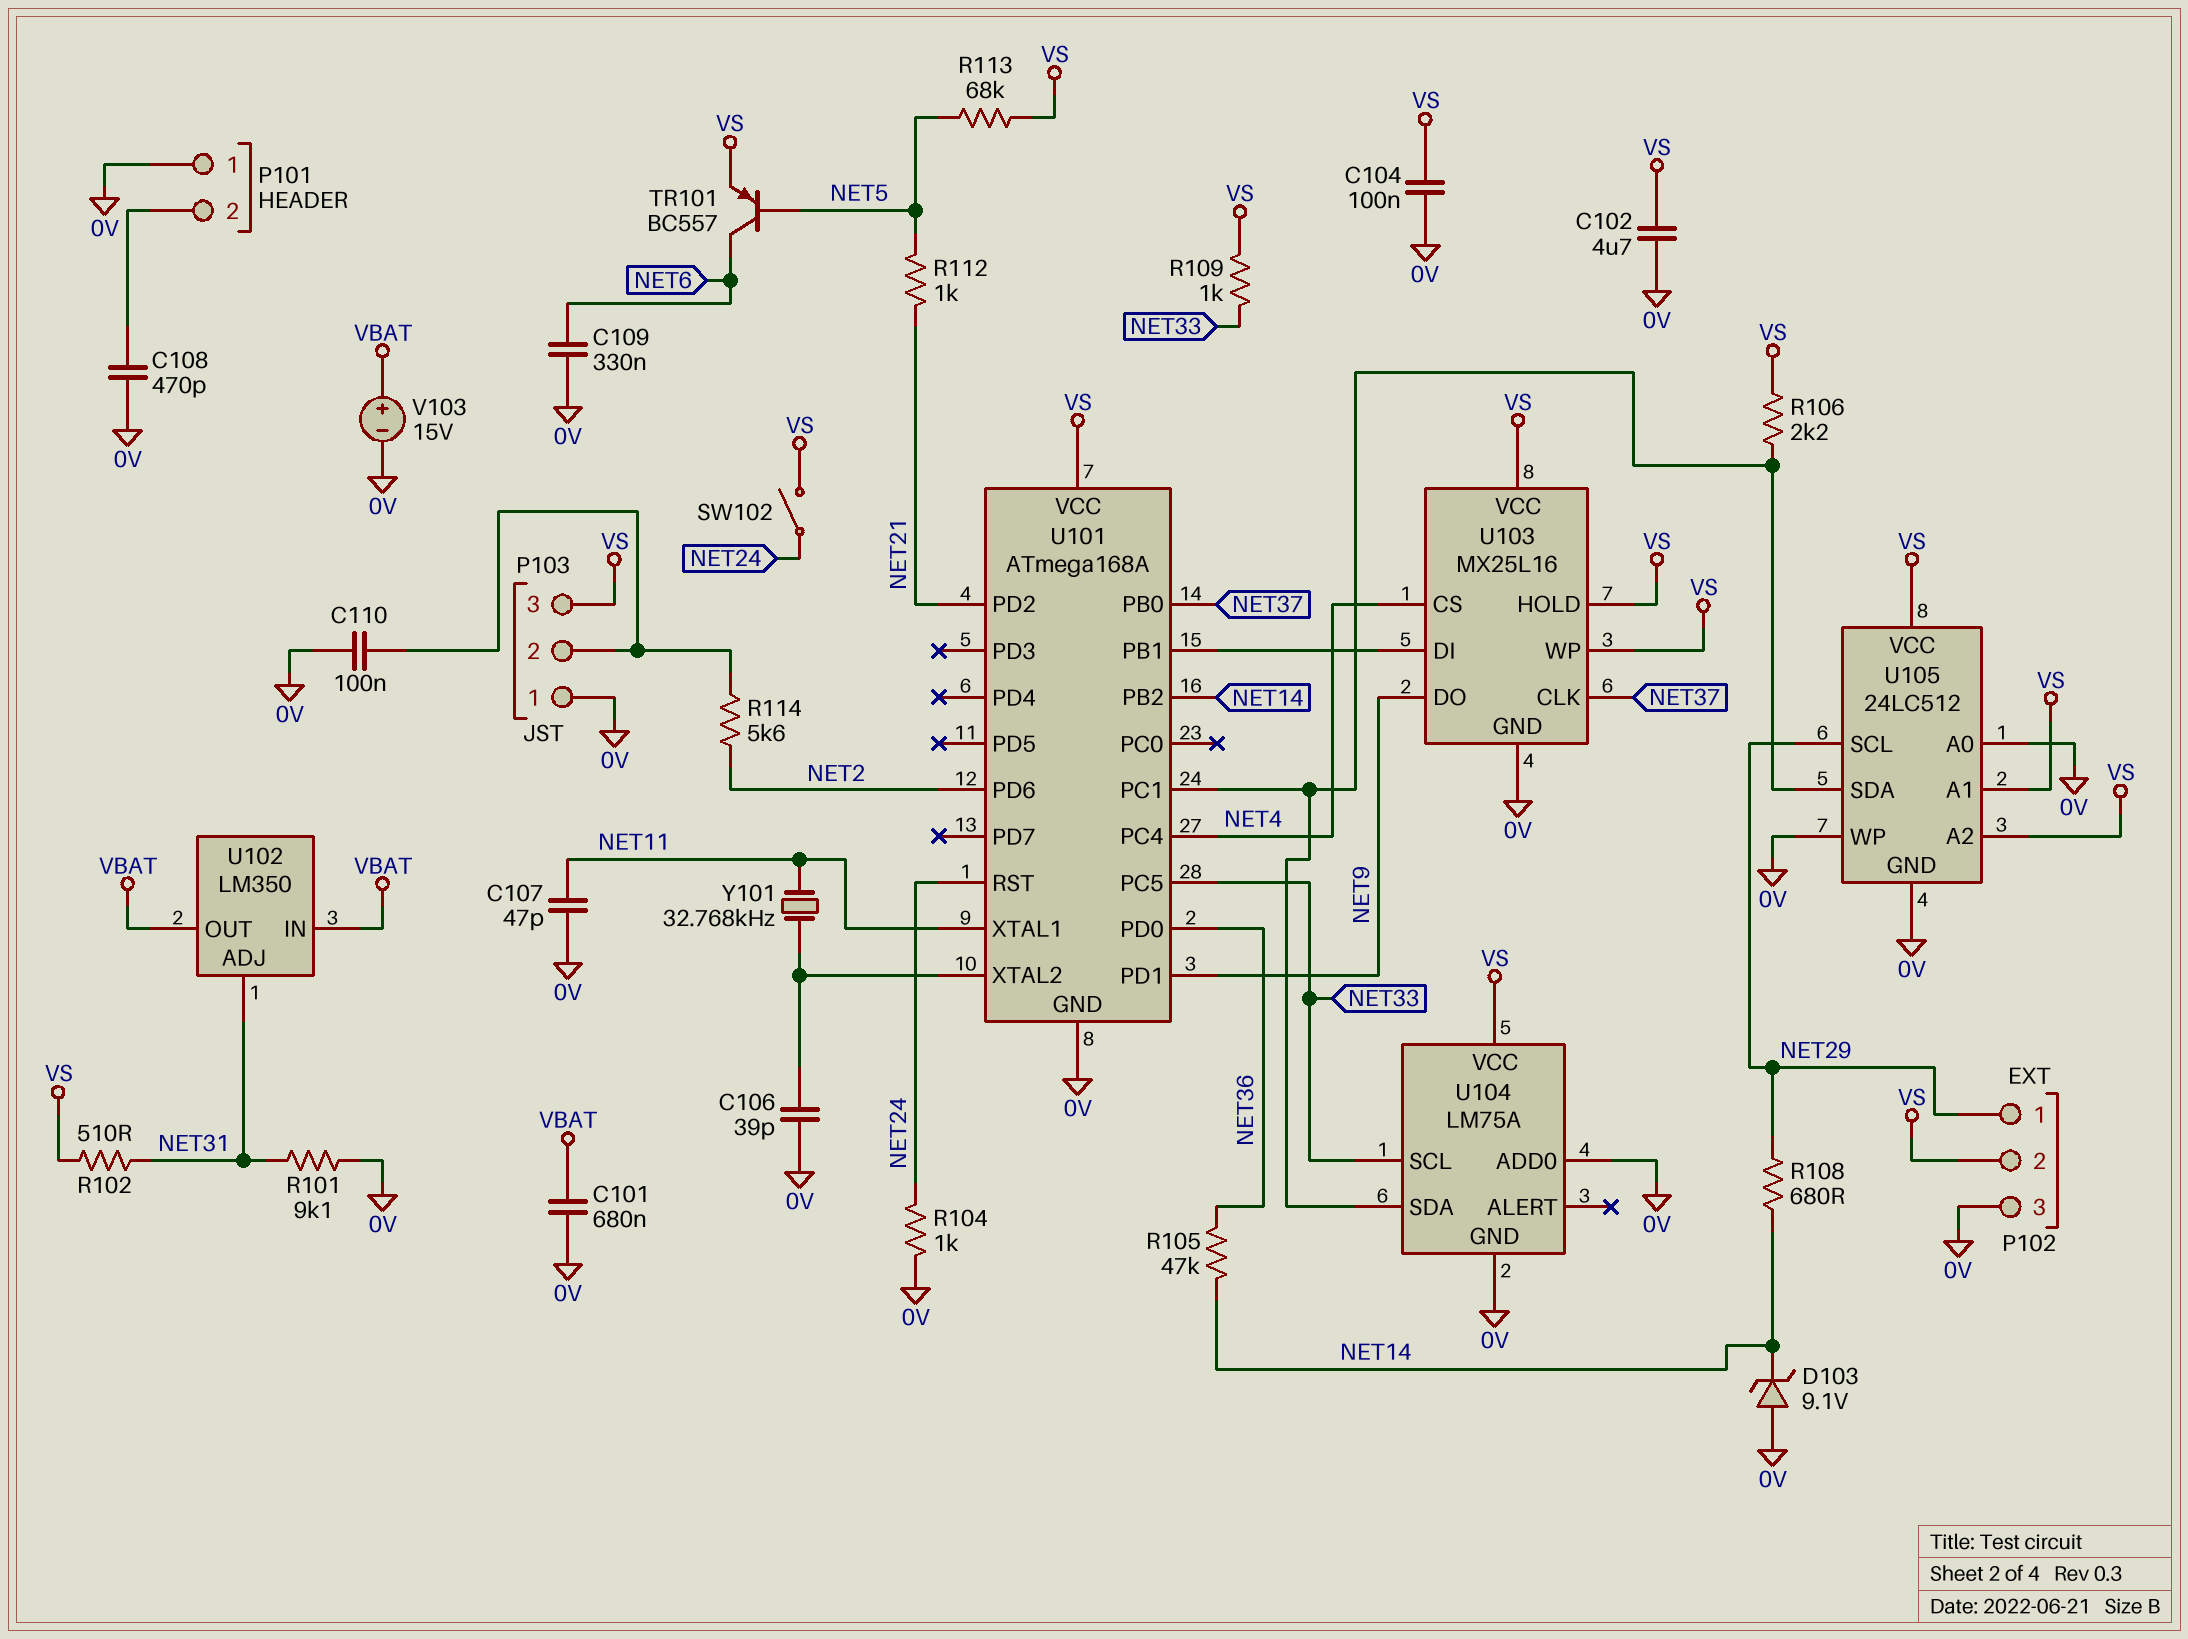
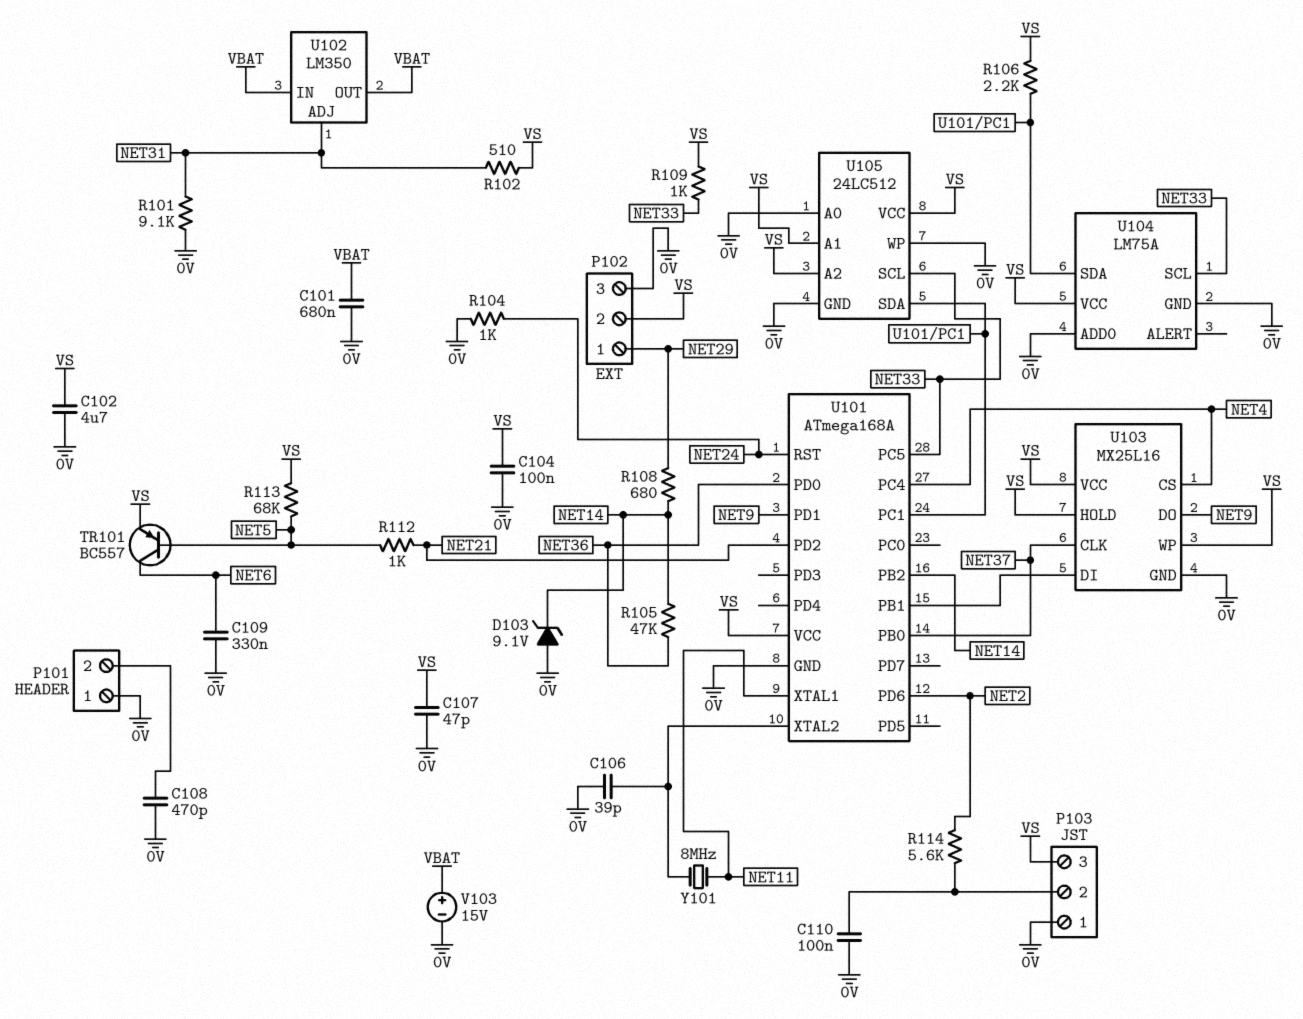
C107: 47pF (0V, NET11) -> 47pF (0V, VS)
SW102: switch (NET24, VS) -> none
U105 pin SCL: NET29 -> NET33
Y101: 32.768kHz (NET11, U101/XTAL2) -> 8MHz (NET11, U101/XTAL2)

